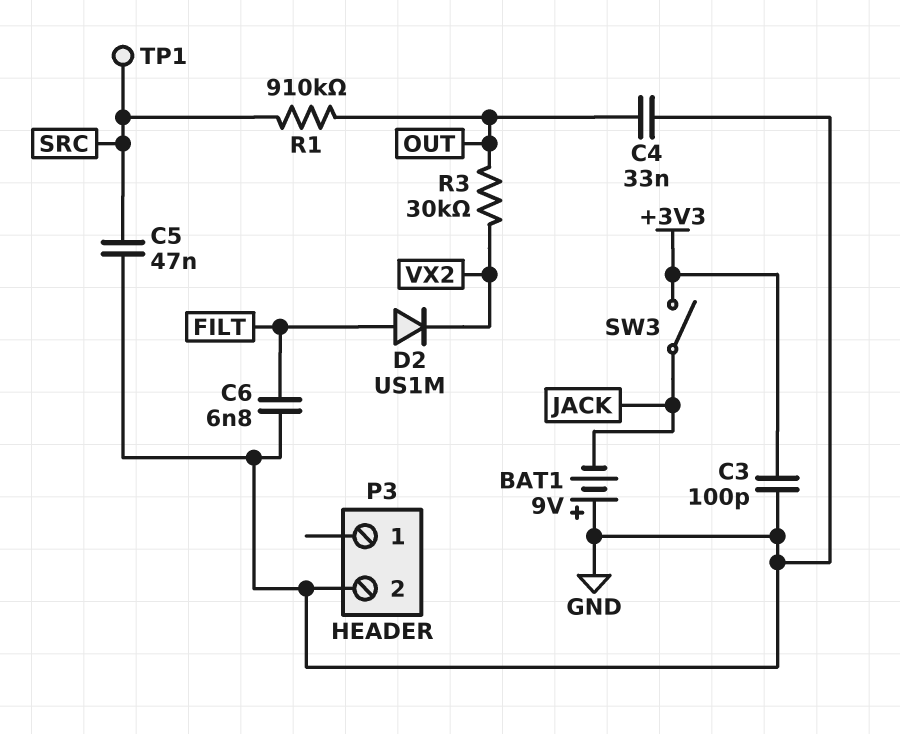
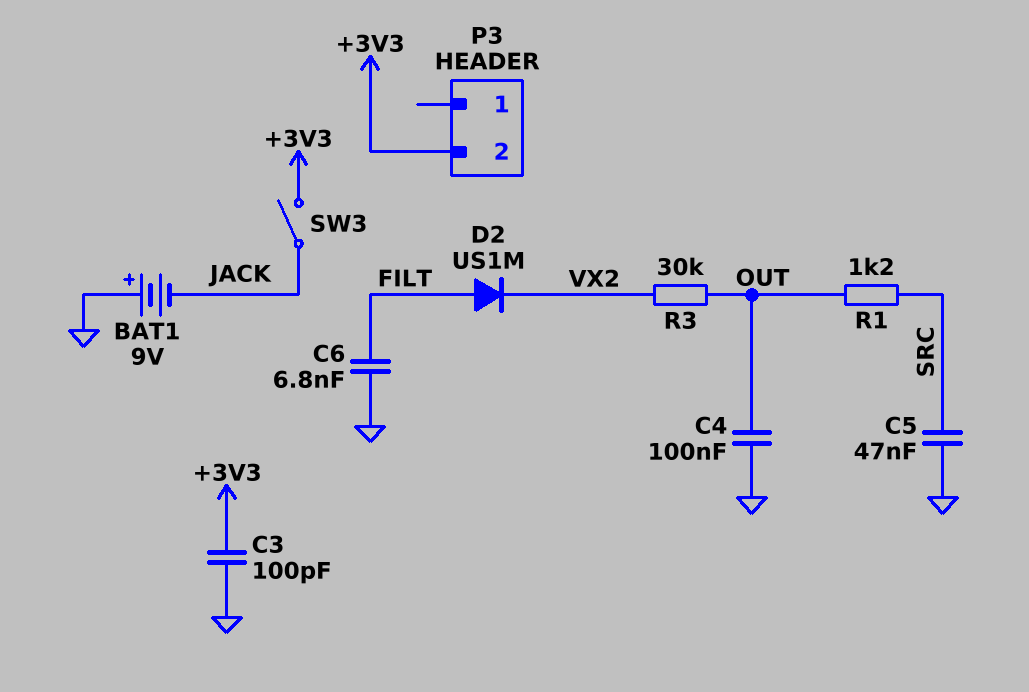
C4: 33nF (GND, OUT) -> 100nF (GND, OUT)
P3 pin 2: GND -> +3V3
R1: 910k (OUT, SRC) -> 1.2k (OUT, SRC)
TP1: test point (SRC) -> none

